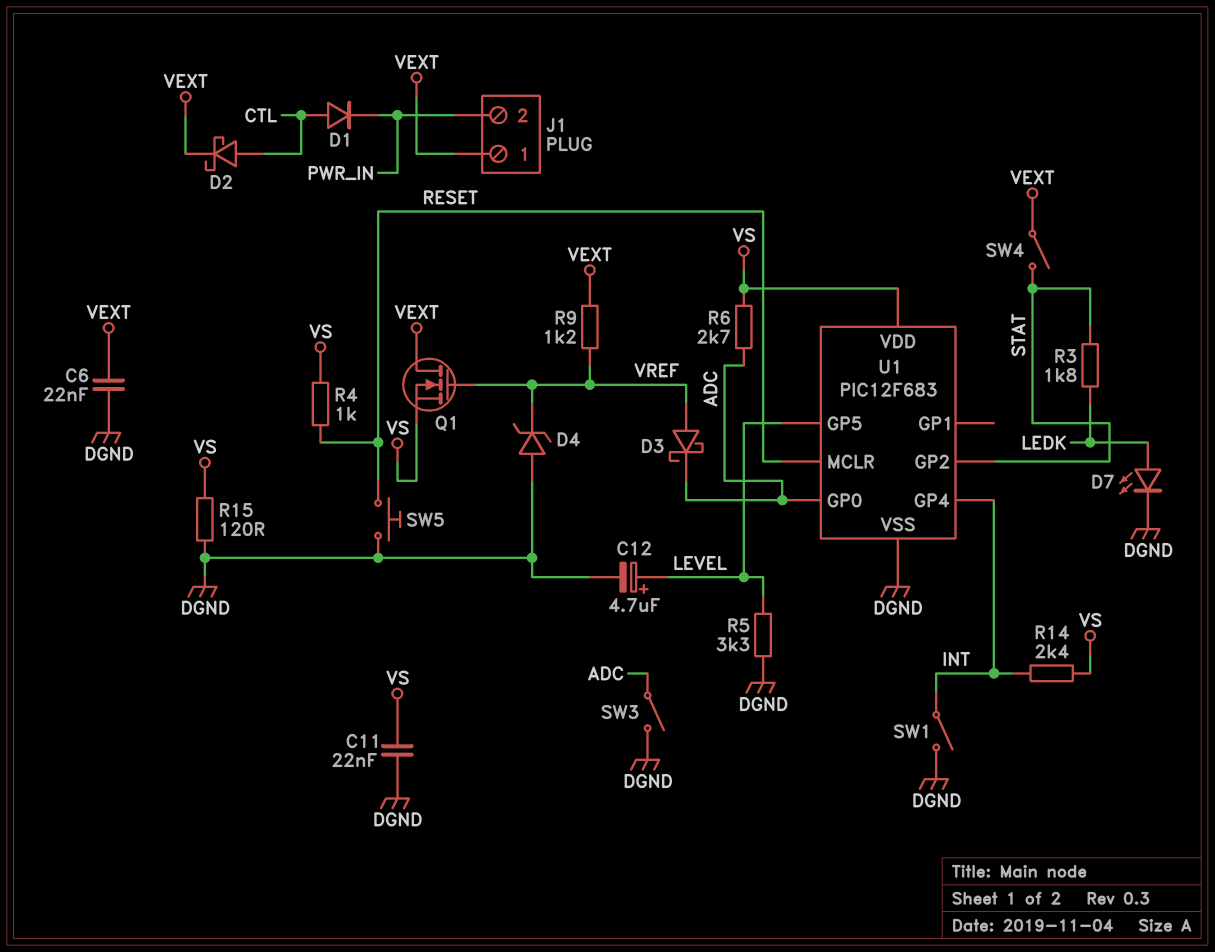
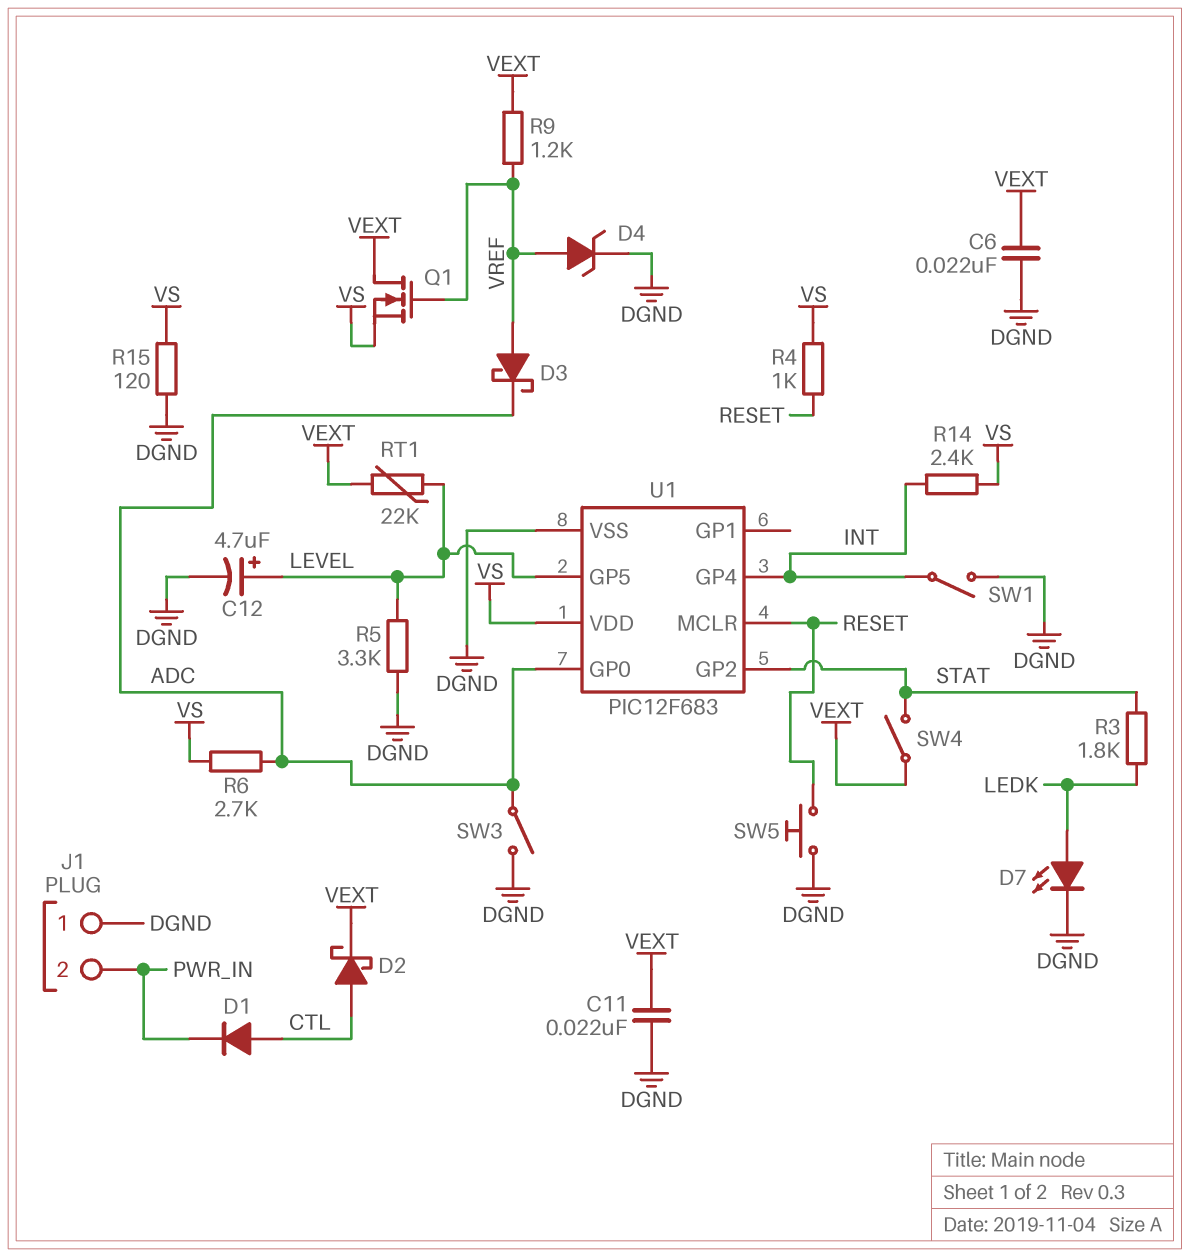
C11: 22nF (DGND, VS) -> 22nF (DGND, VEXT)
D4: zener (A DGND, K VREF) -> zener (A VREF, K DGND)
J1 pin 1: VEXT -> DGND
RT1: none -> 22k (LEVEL, VEXT)

